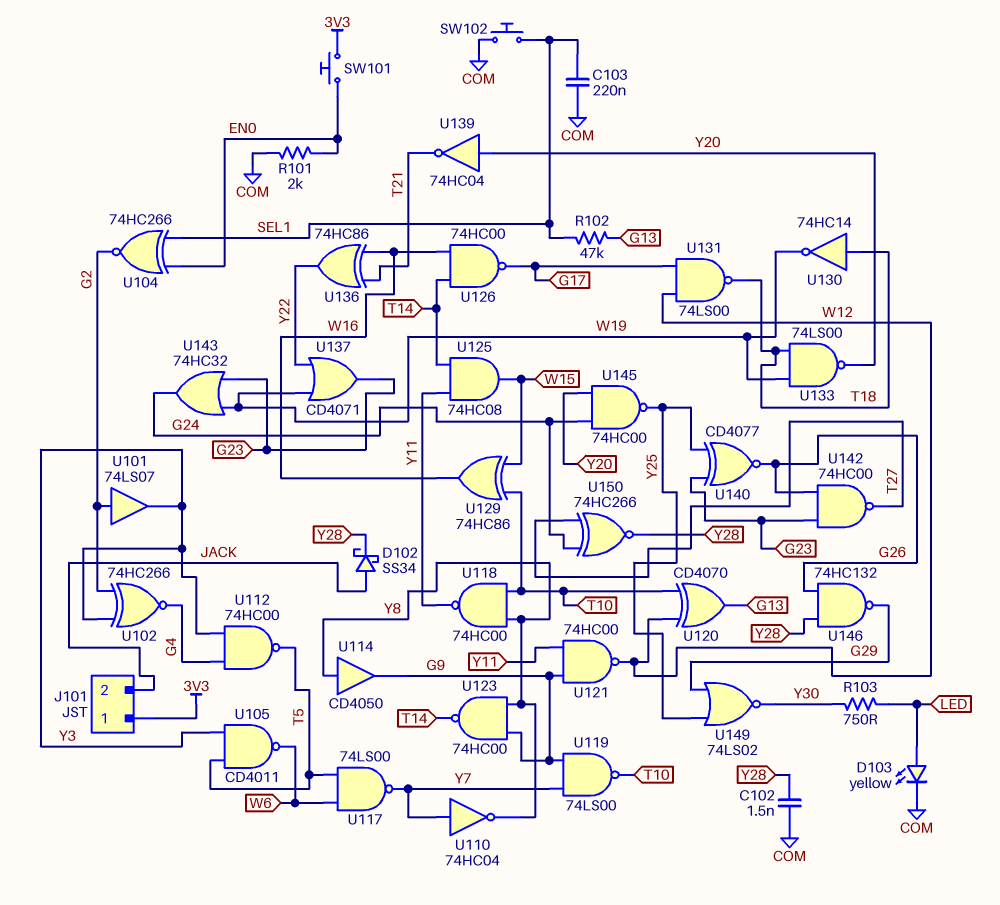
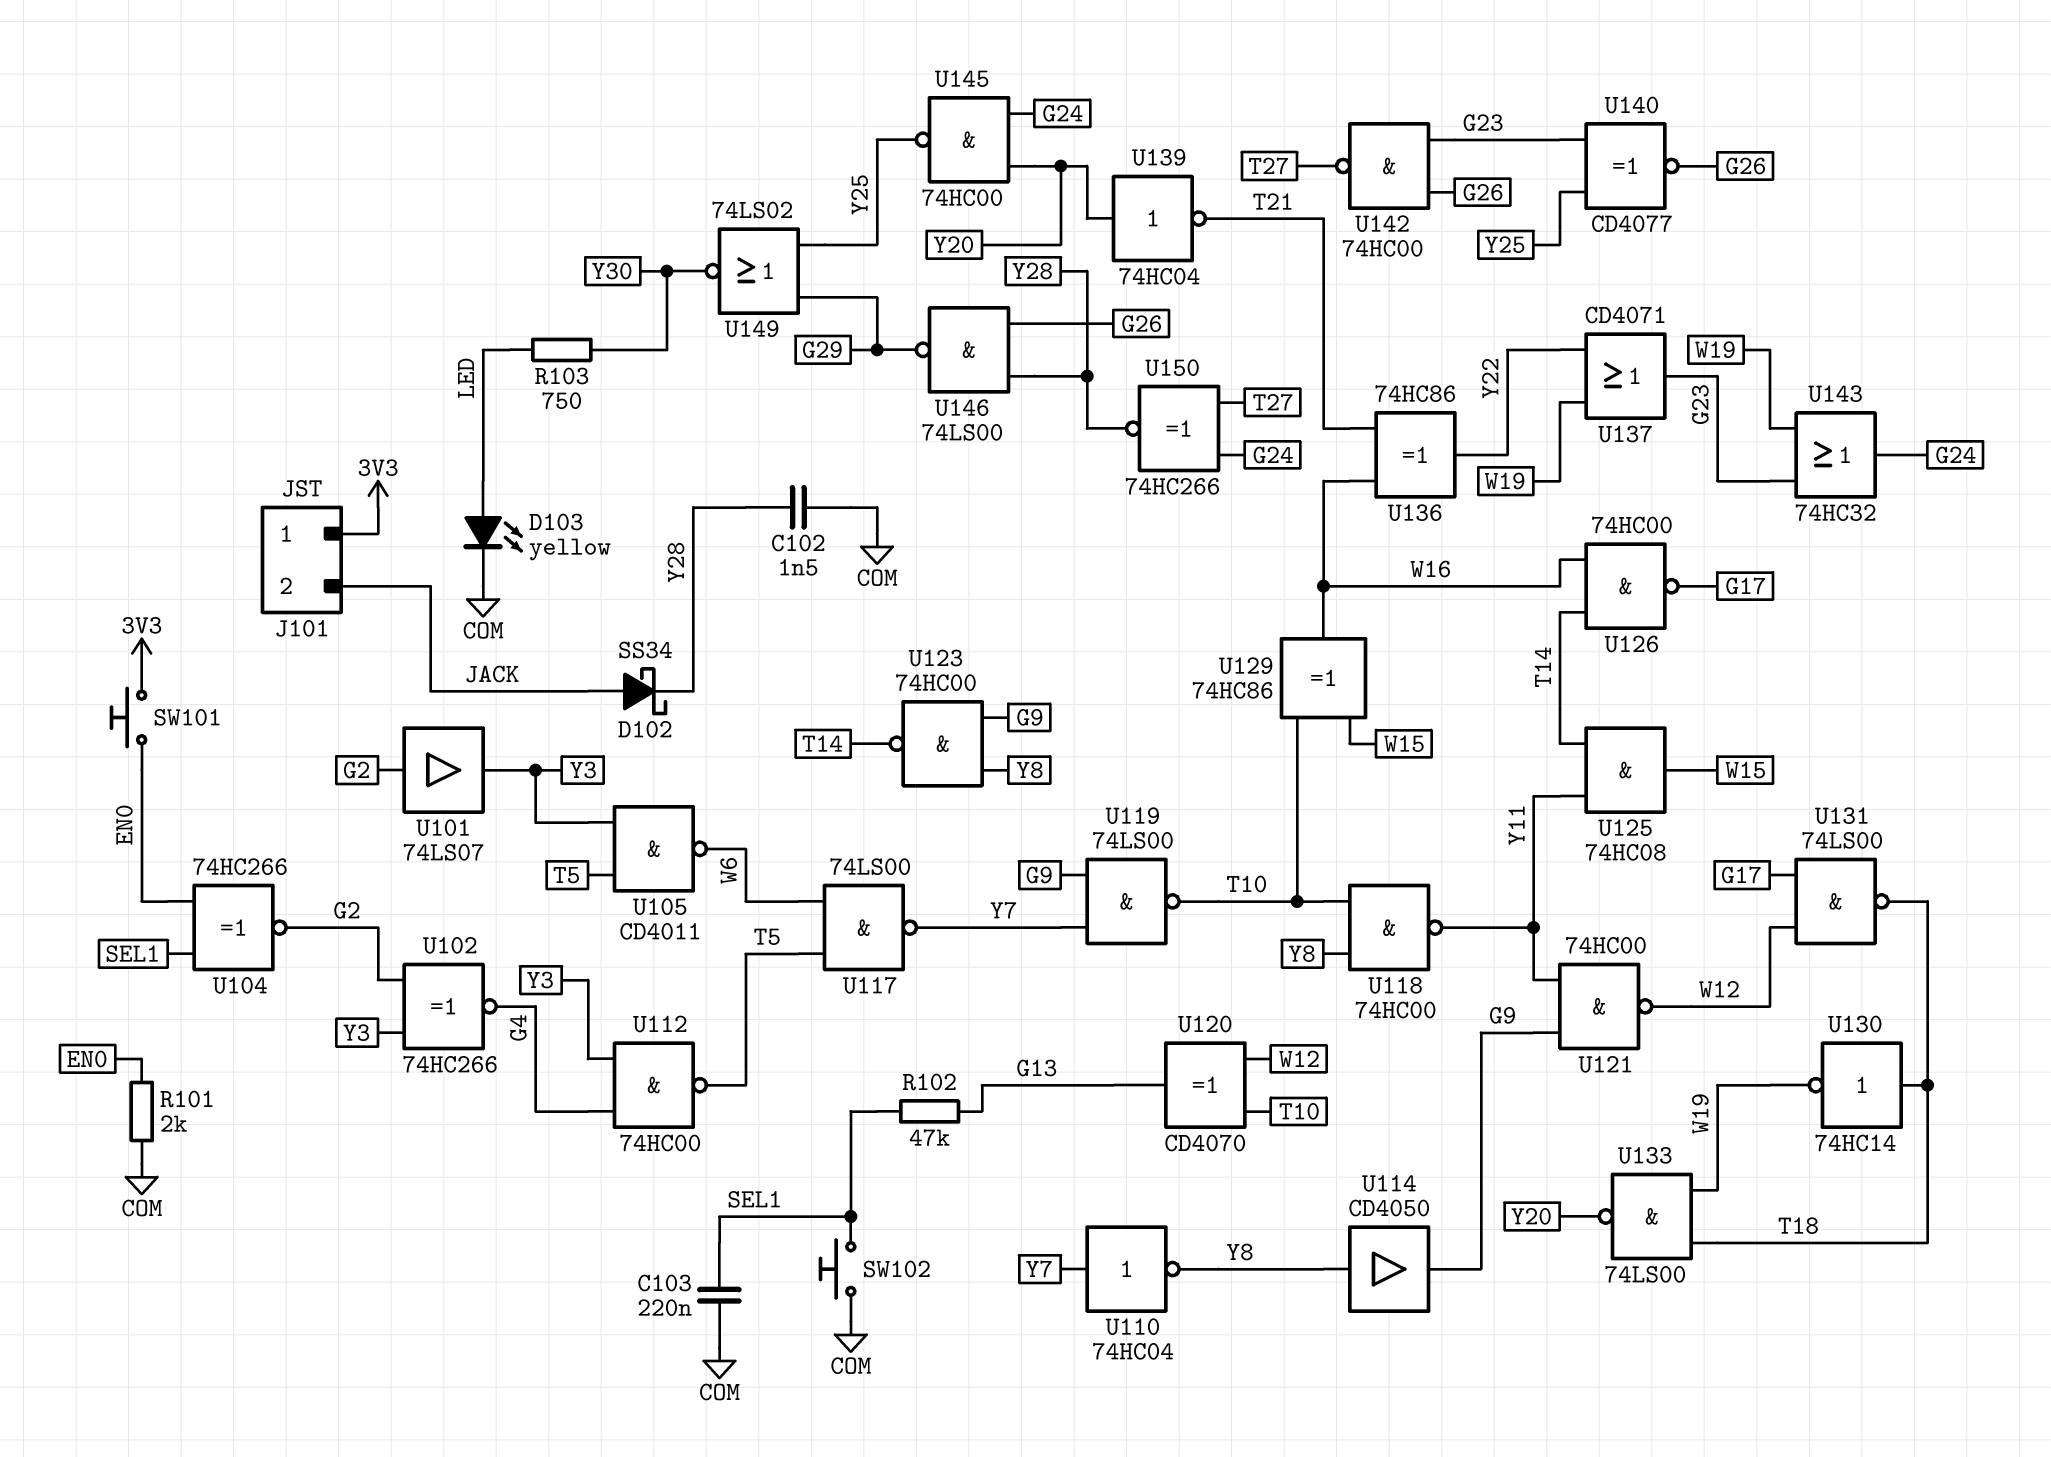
U146: NAND 74HC132 (in G26, in Y28, out G29) -> NAND 74LS00 (in G26, in Y28, out G29)

